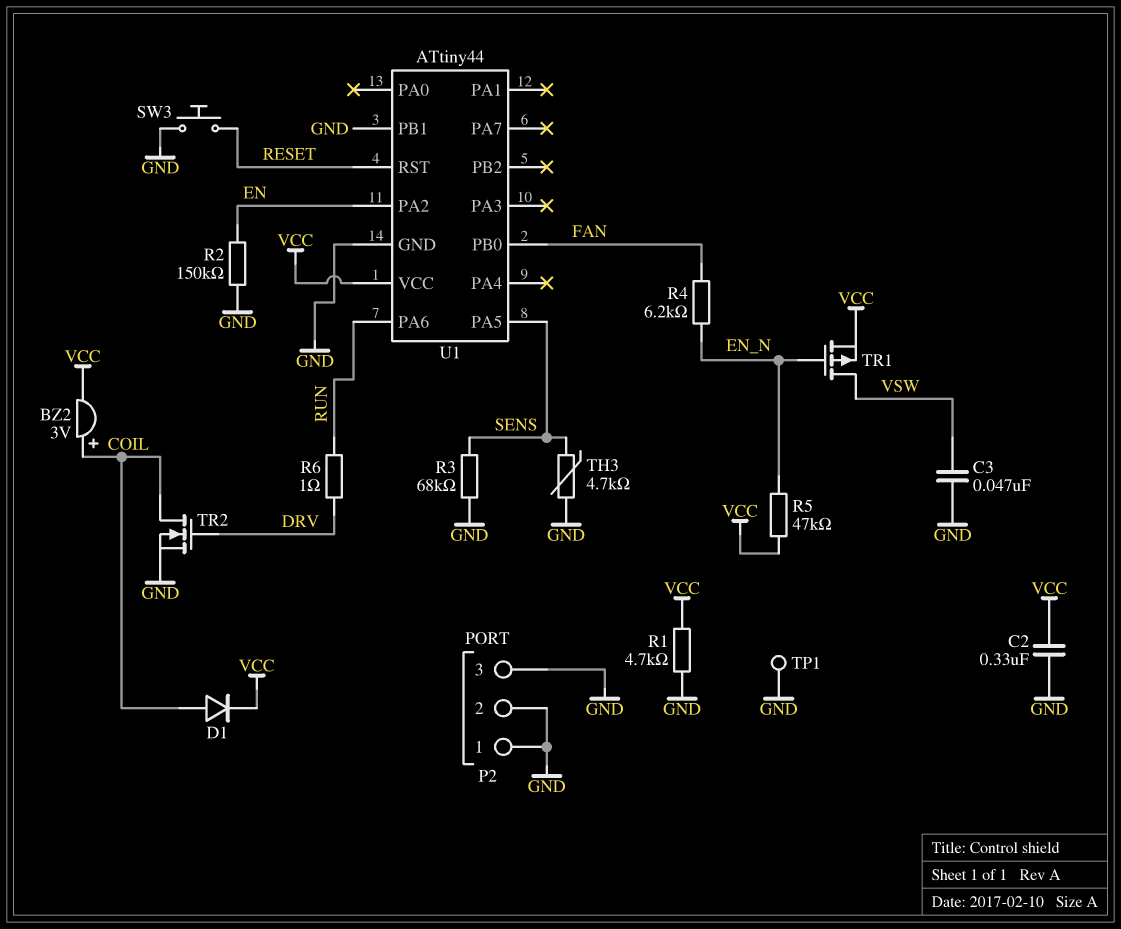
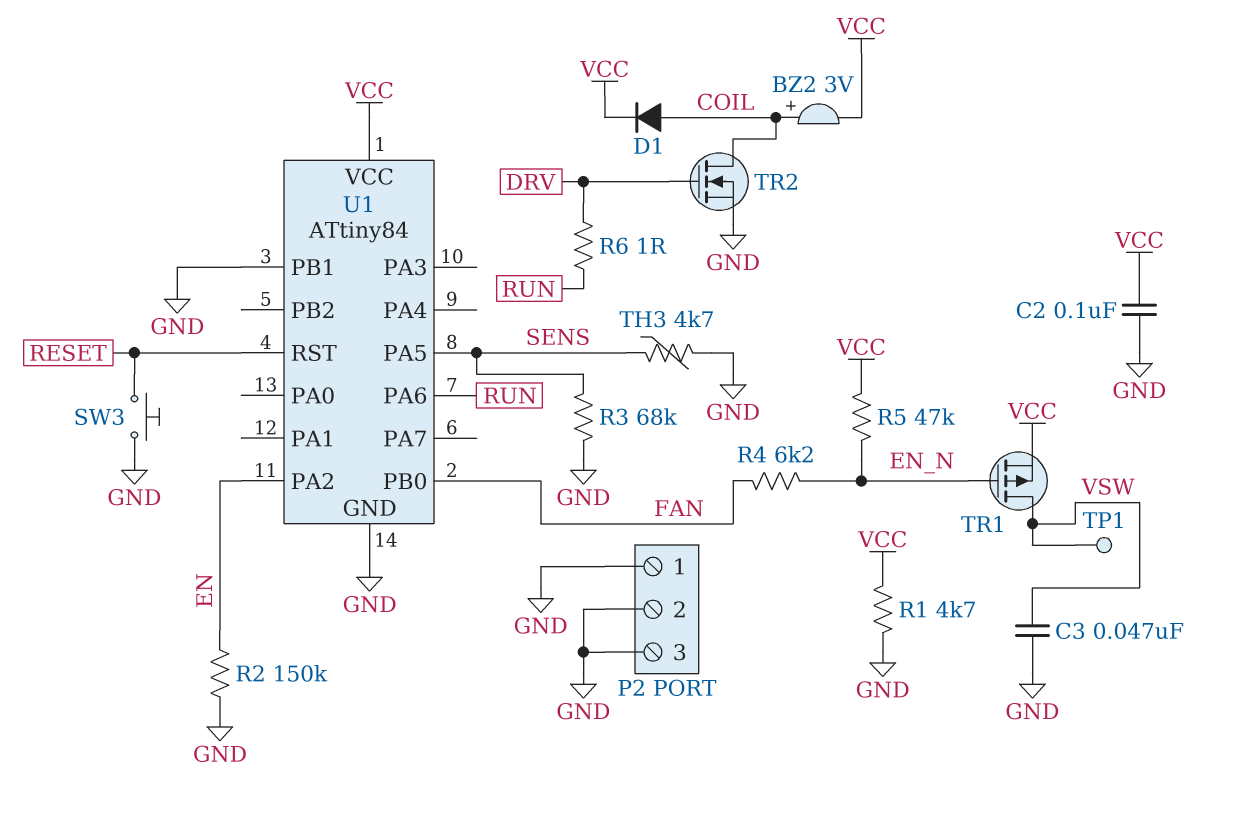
C2: 330nF (GND, VCC) -> 100nF (GND, VCC)
TP1: test point (GND) -> test point (VSW)
U1: ATtiny44 -> ATtiny84

